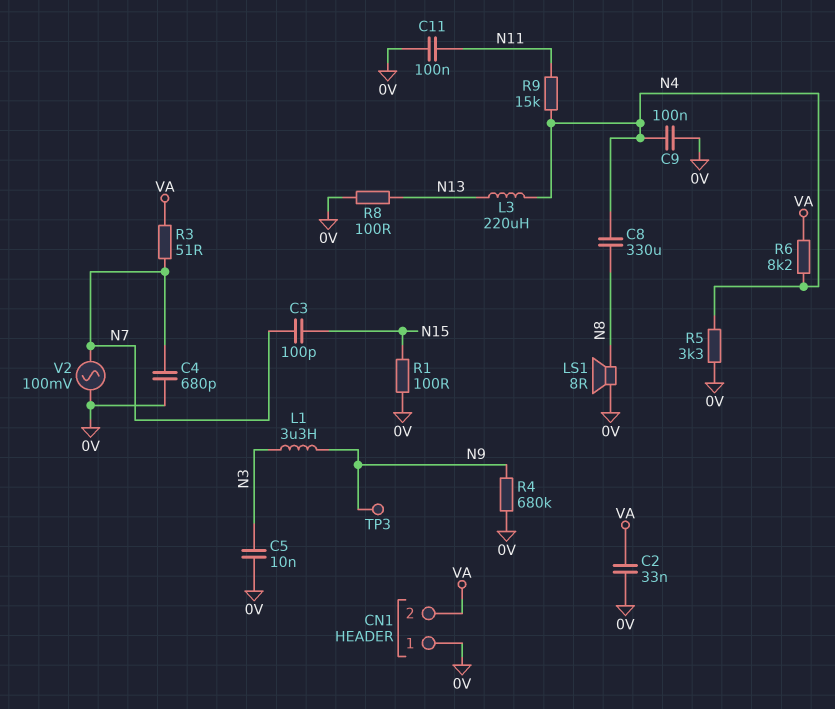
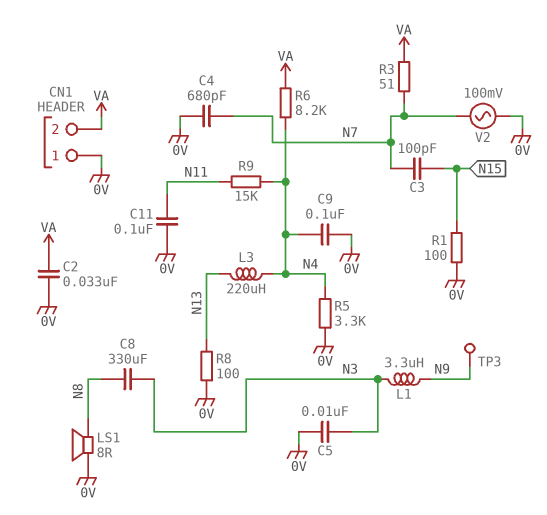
C8: 330uF (N4, N8) -> 330uF (N3, N8)
R4: 680k (0V, N9) -> none

